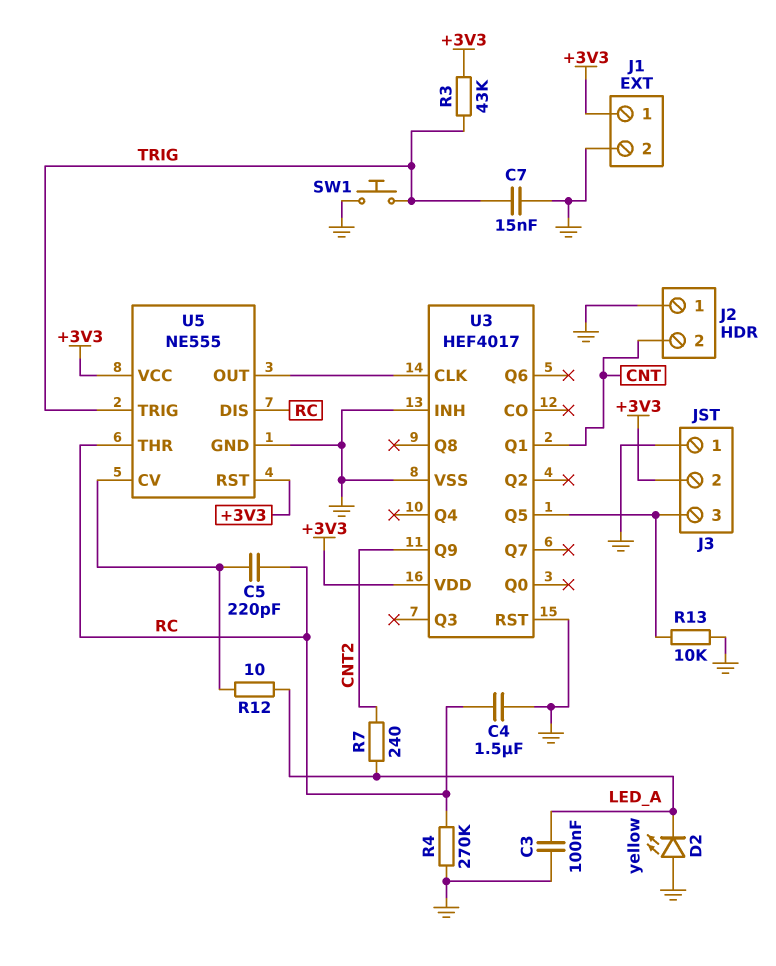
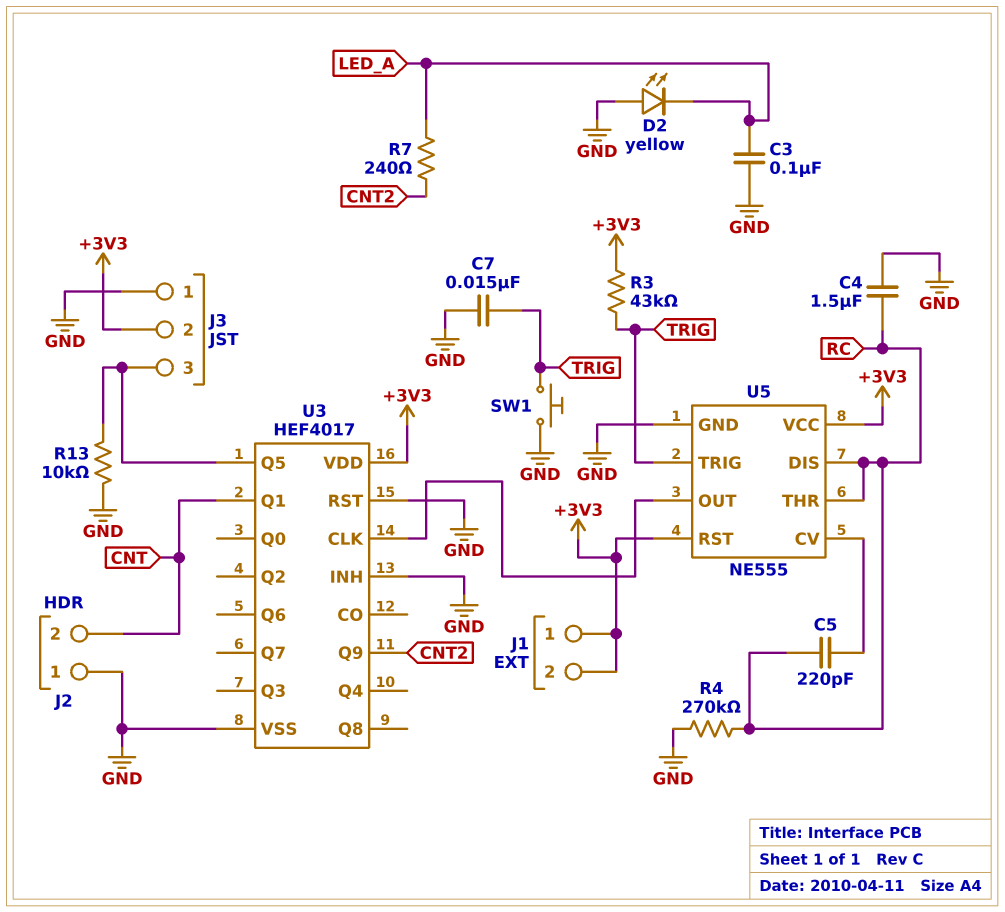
J1 pin 2: GND -> +3V3
R12: 10 (LED_A, U5/CV) -> none

